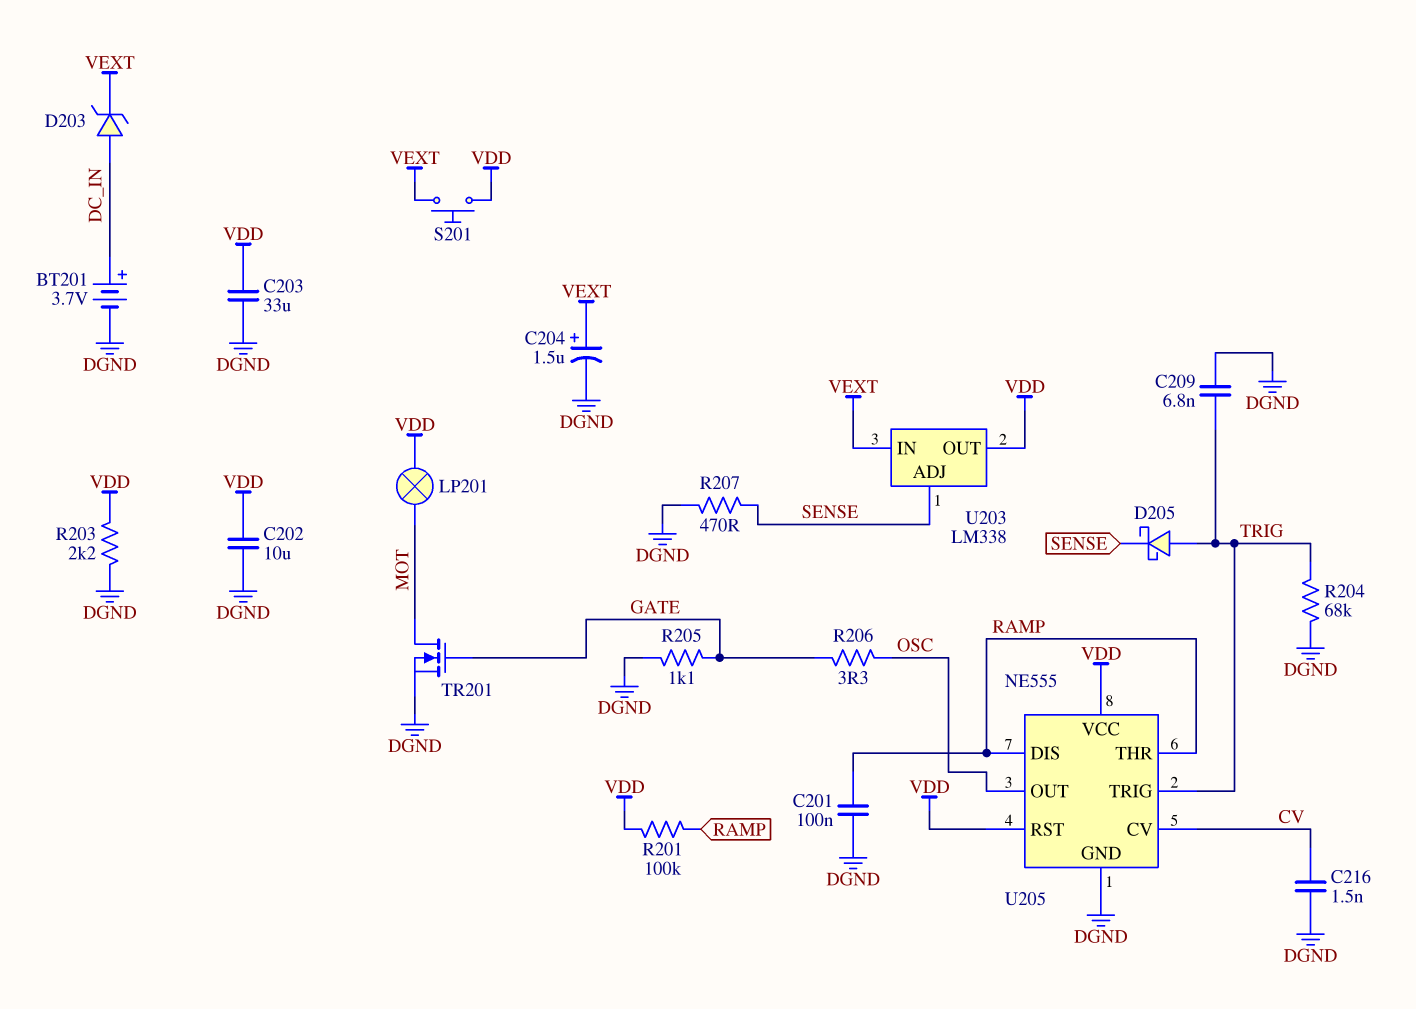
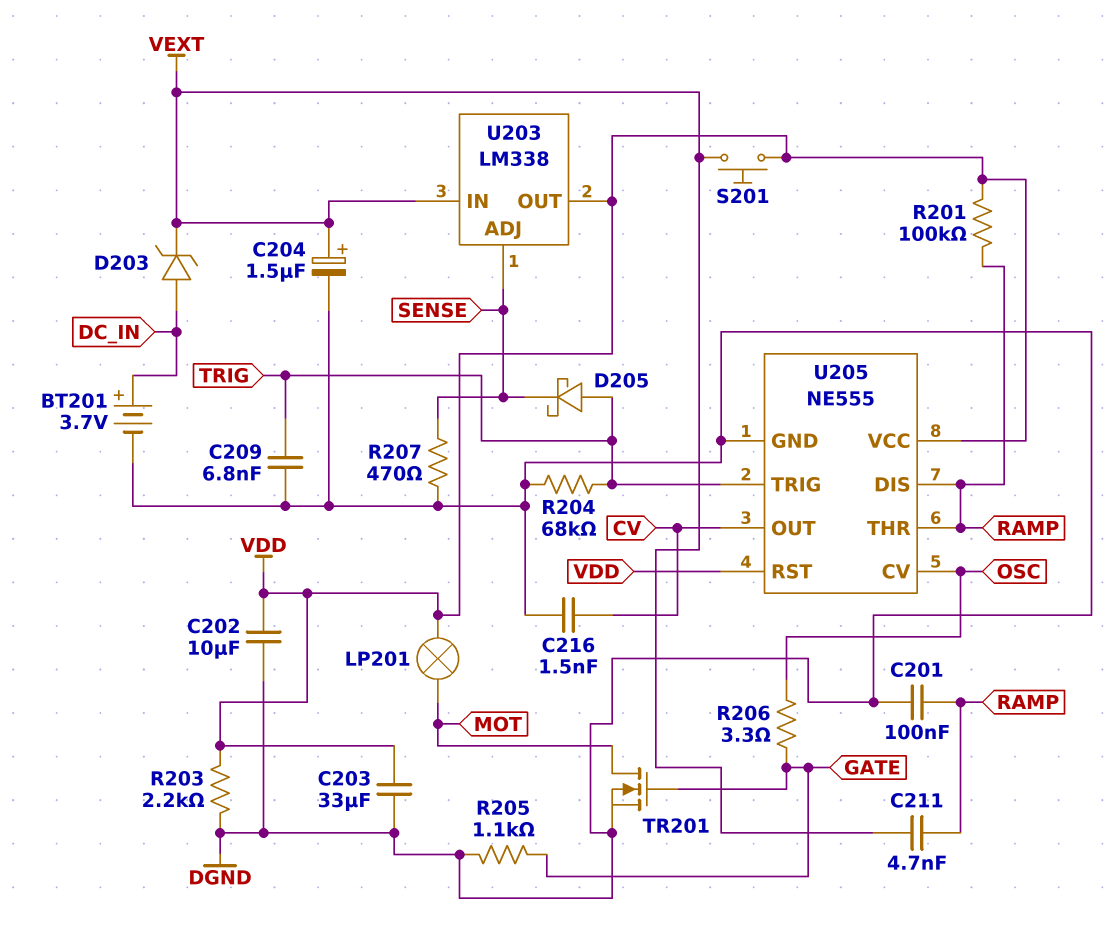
C211: none -> 4.7nF (RAMP, VEXT)
U205 pin CV: CV -> OSC
U205 pin OUT: OSC -> CV

